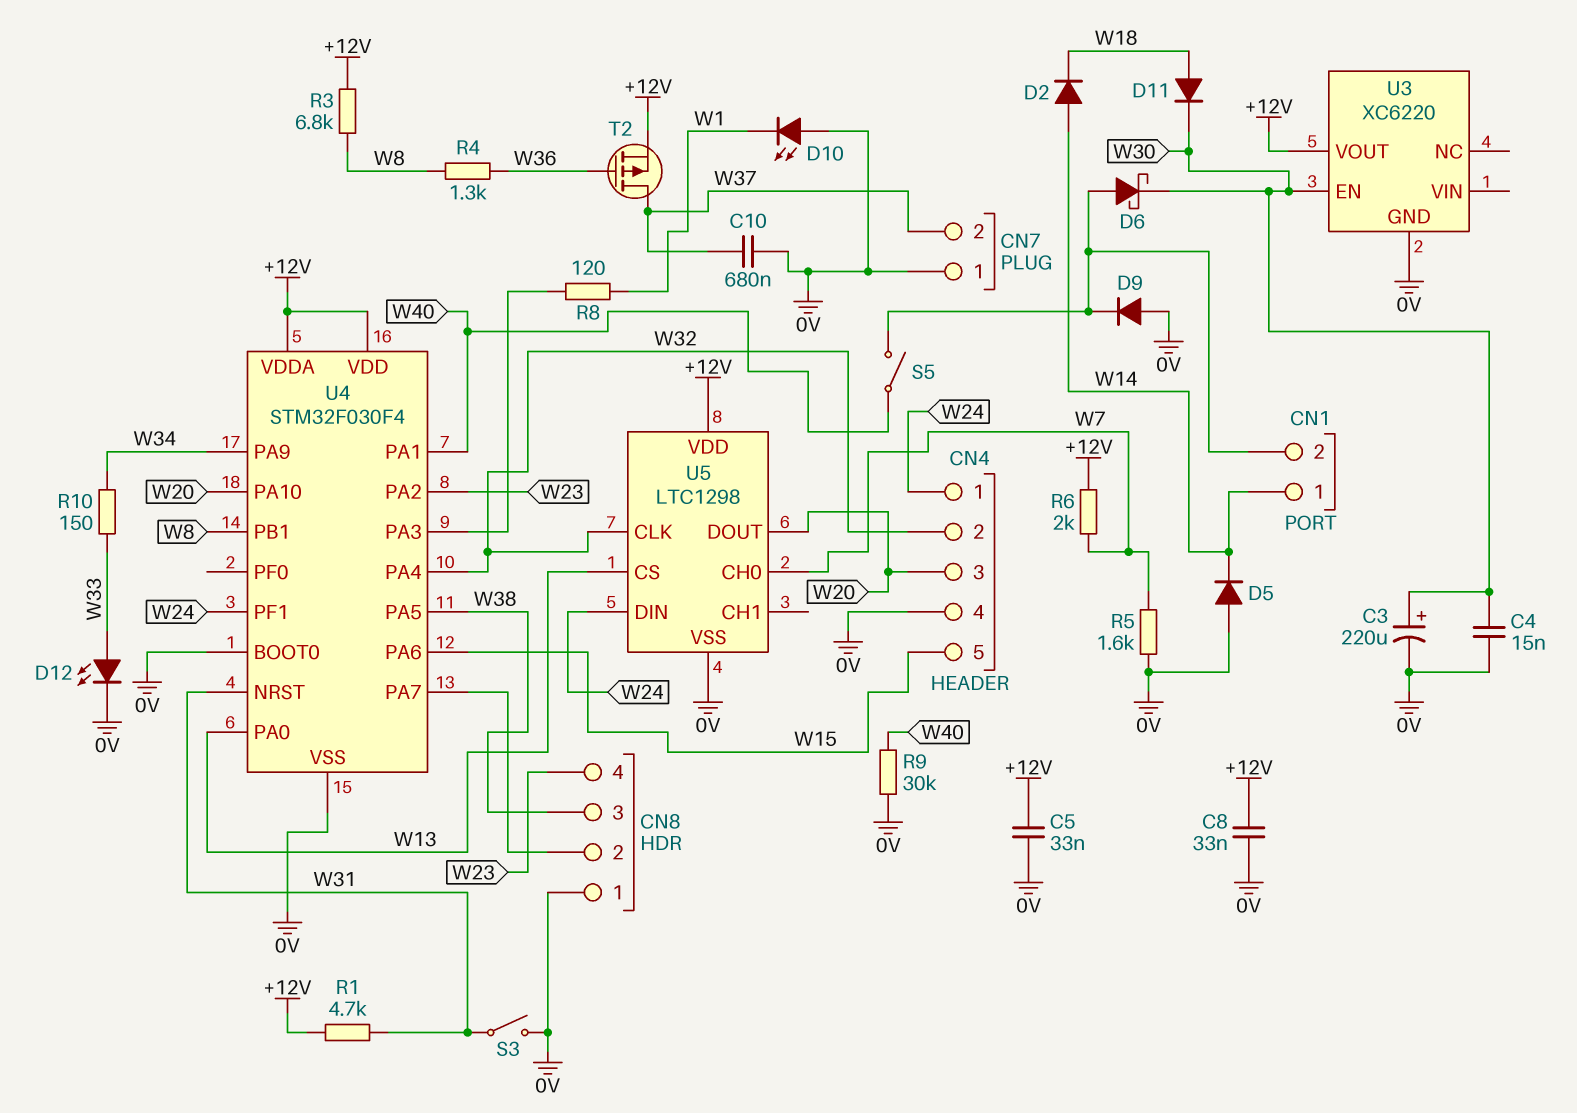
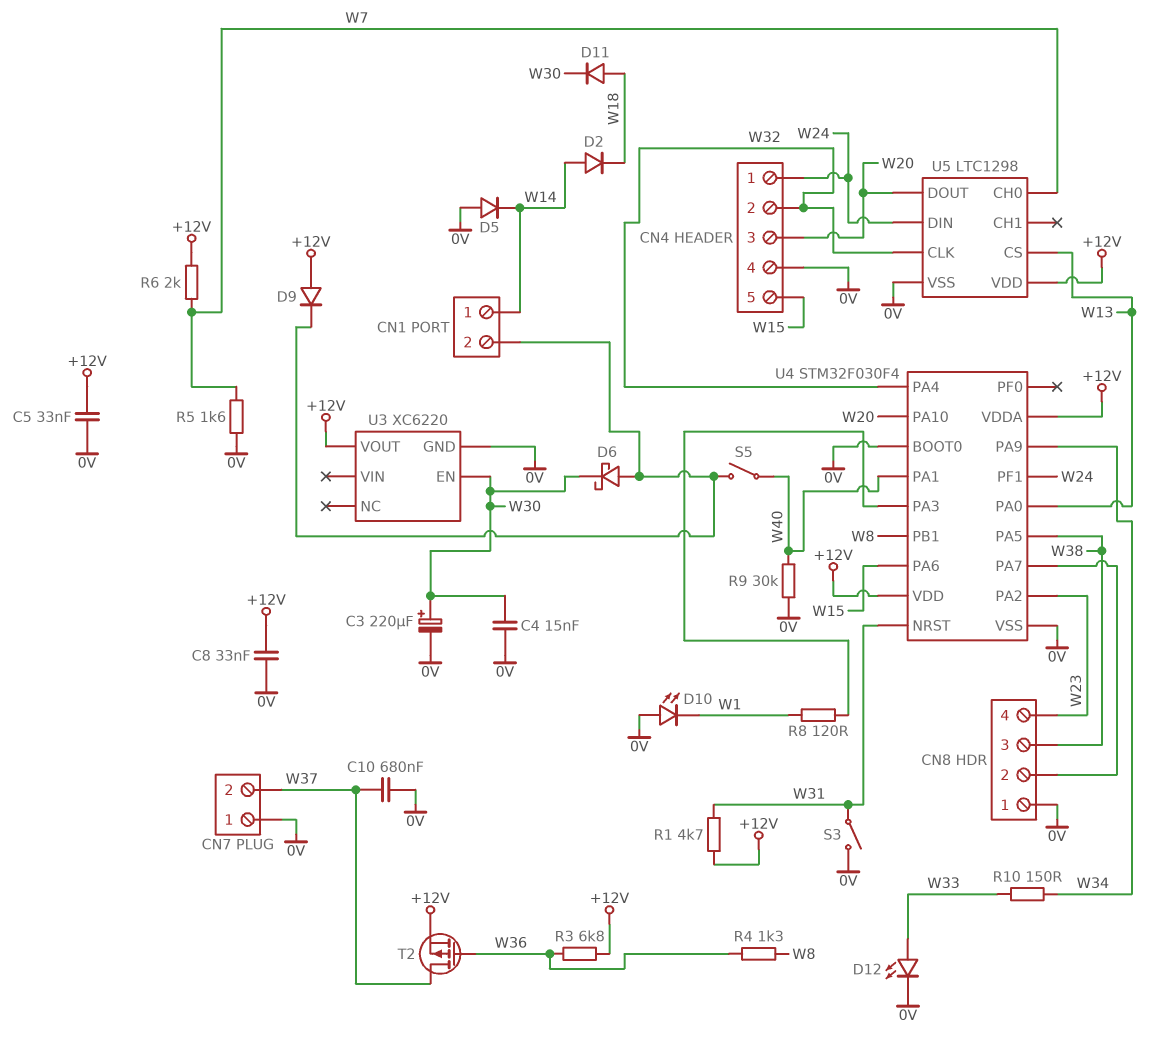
D9: diode (A 0V, K CN1/2) -> diode (A +12V, K CN1/2)
R3: 6.8k (+12V, W8) -> 6.8k (+12V, W36)

